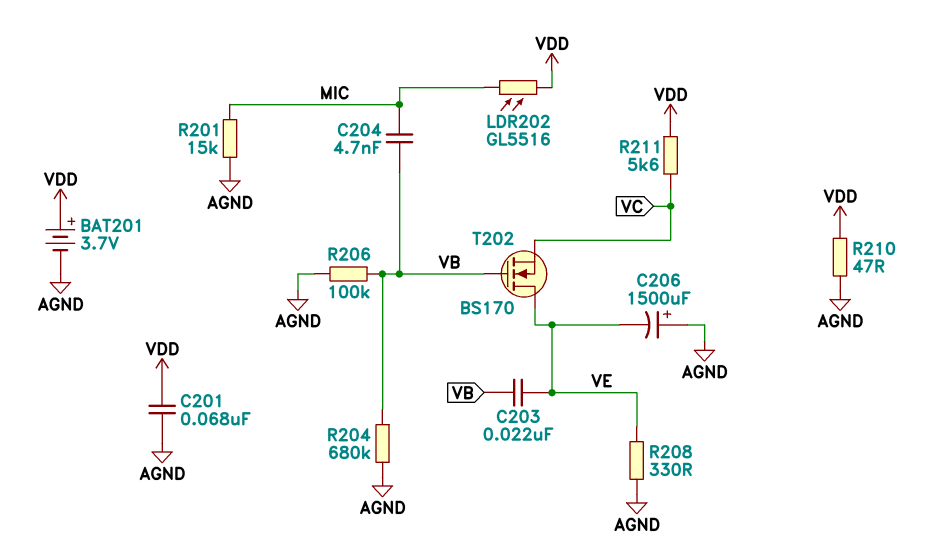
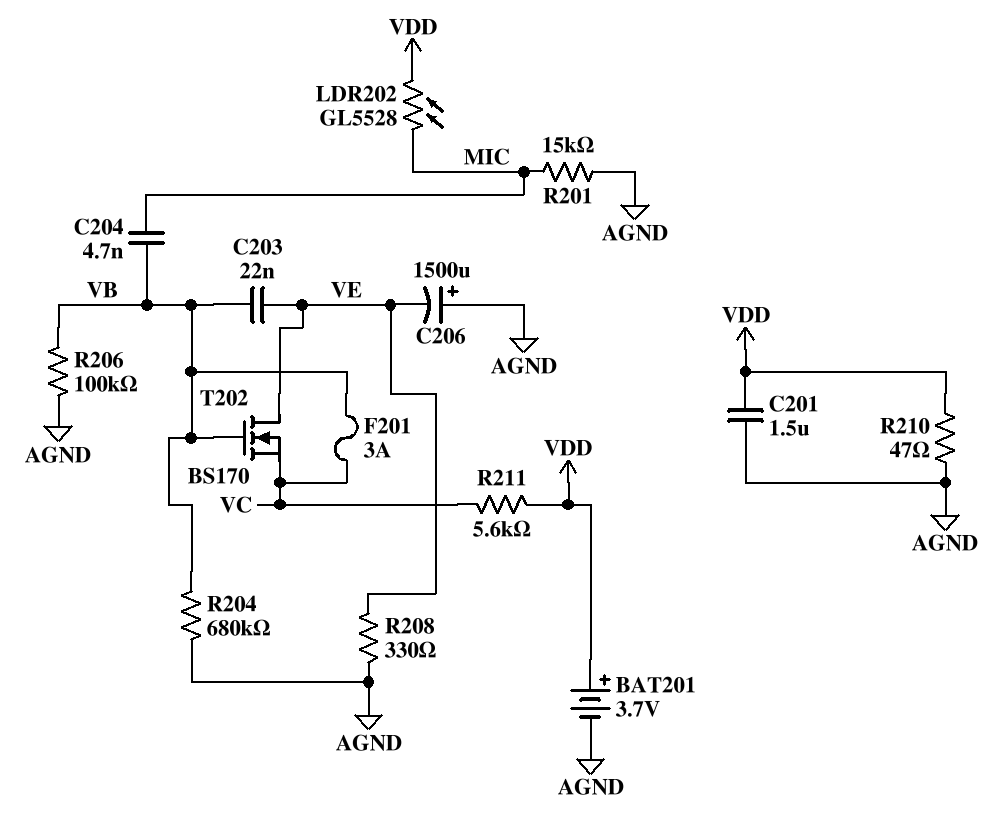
C201: 68nF (AGND, VDD) -> 1.5uF (AGND, VDD)
F201: none -> 3A (VB, VC)
LDR202: GL5516 (MIC, VDD) -> GL5528 (MIC, VDD)

